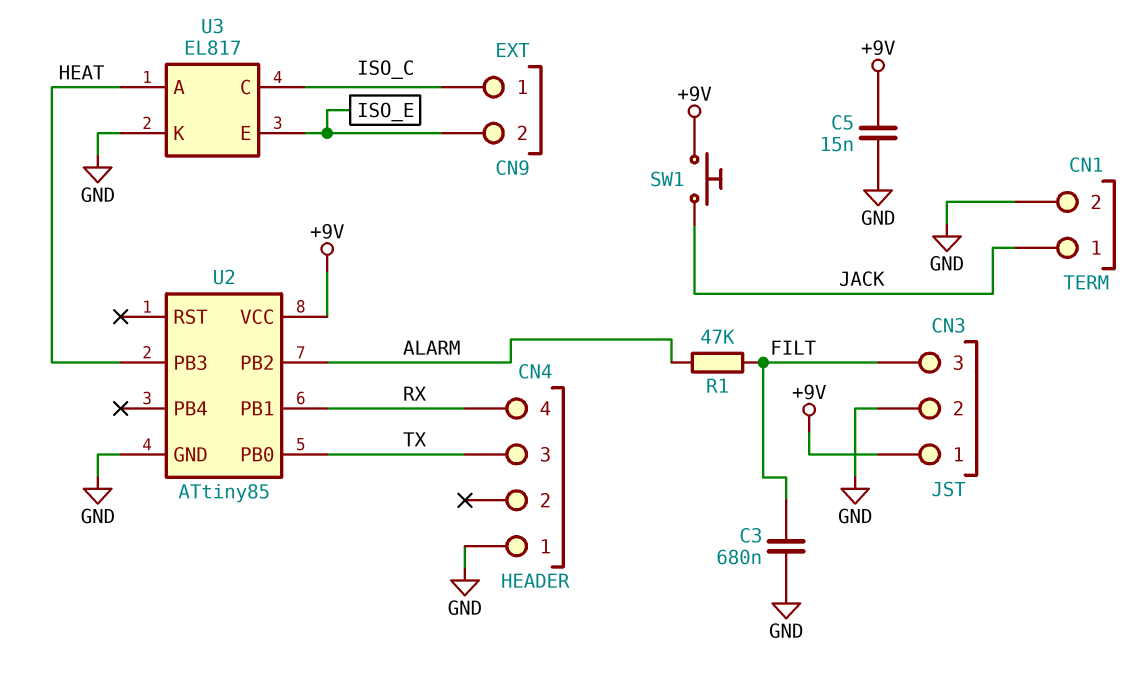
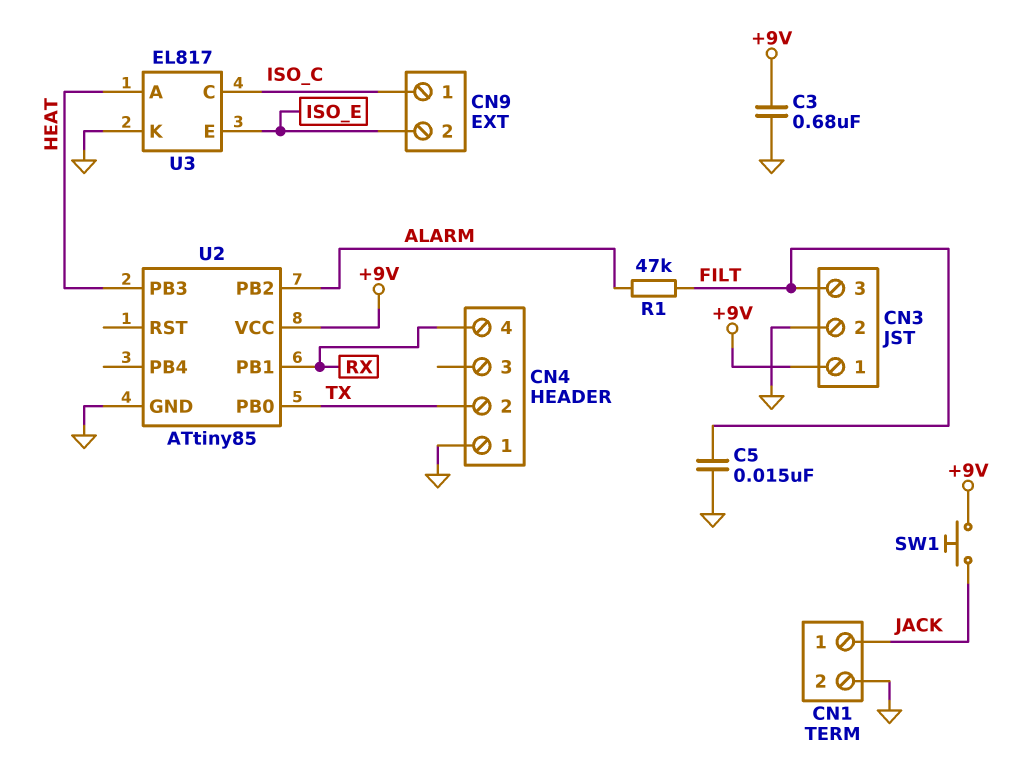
C3: 680nF (FILT, GND) -> 680nF (+9V, GND)
C5: 15nF (+9V, GND) -> 15nF (FILT, GND)
CN4 pin 2: none -> TX
CN4 pin 3: TX -> none

